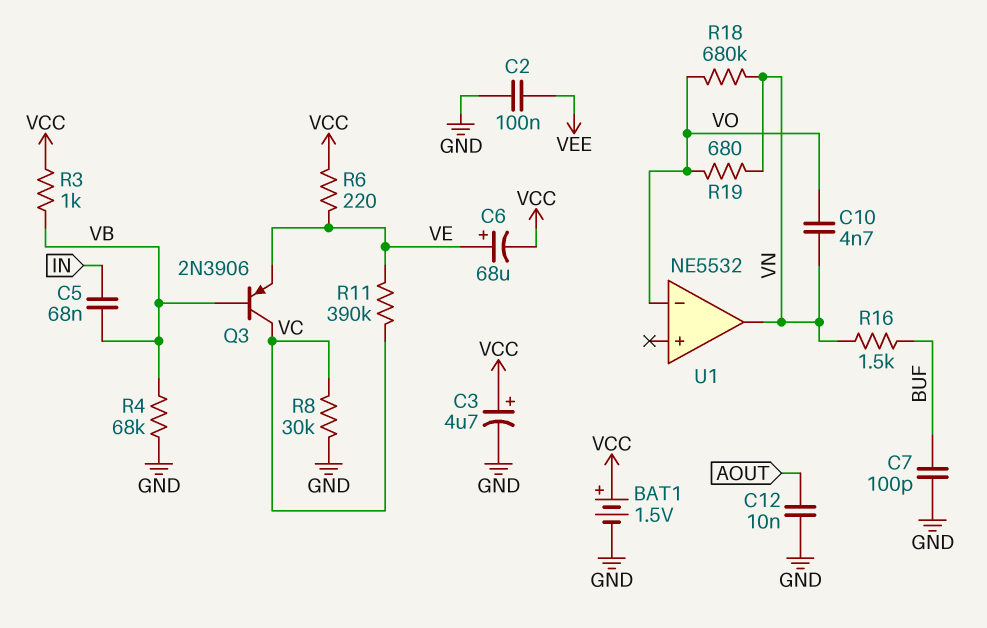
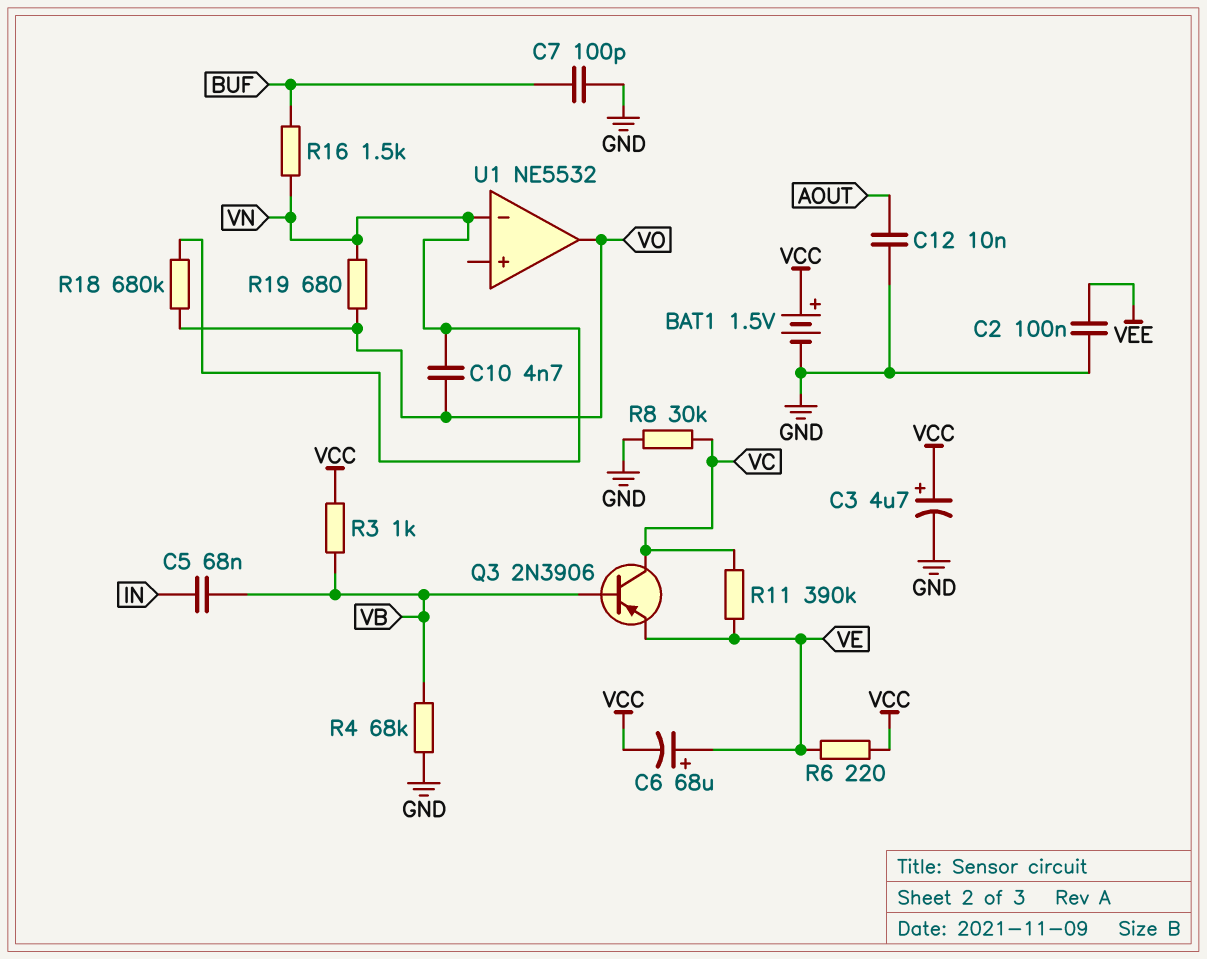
U1 pin in-: VO -> VN
U1 pin out: VN -> VO

